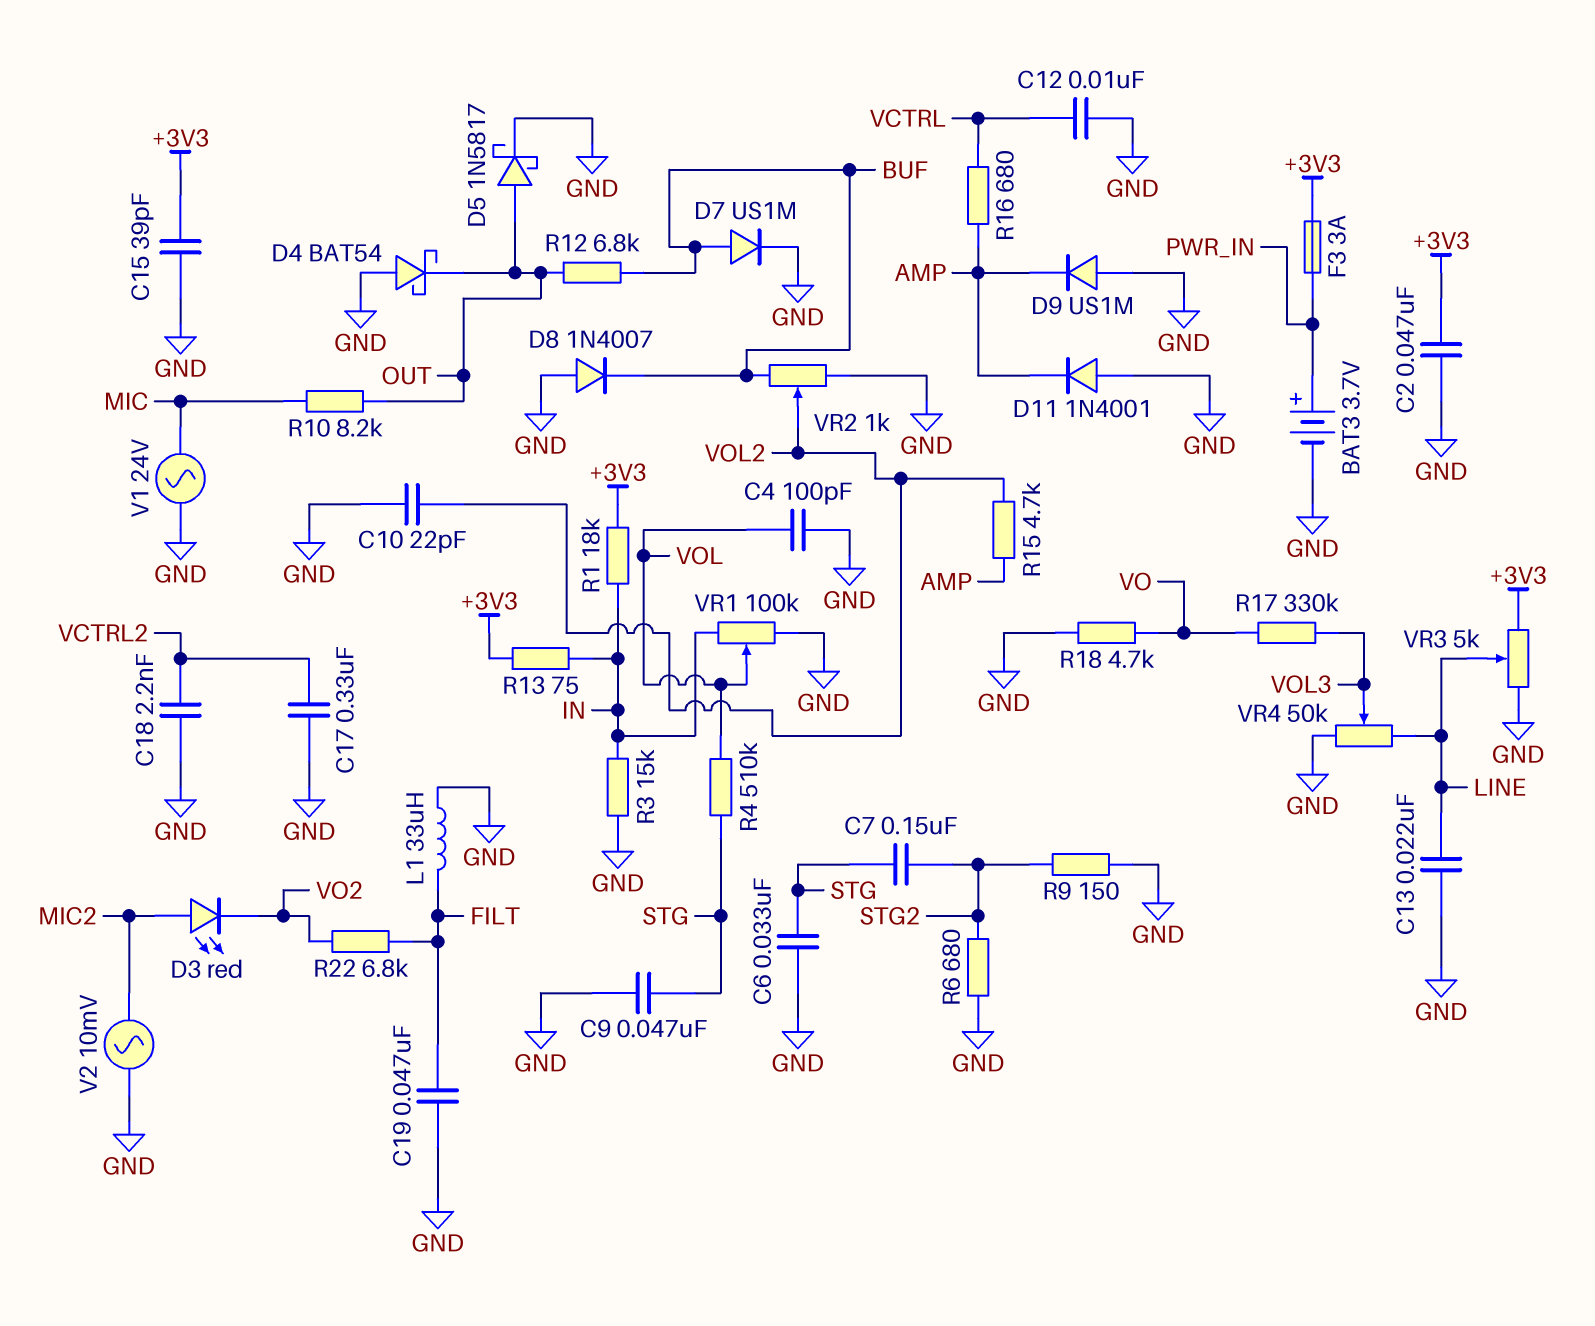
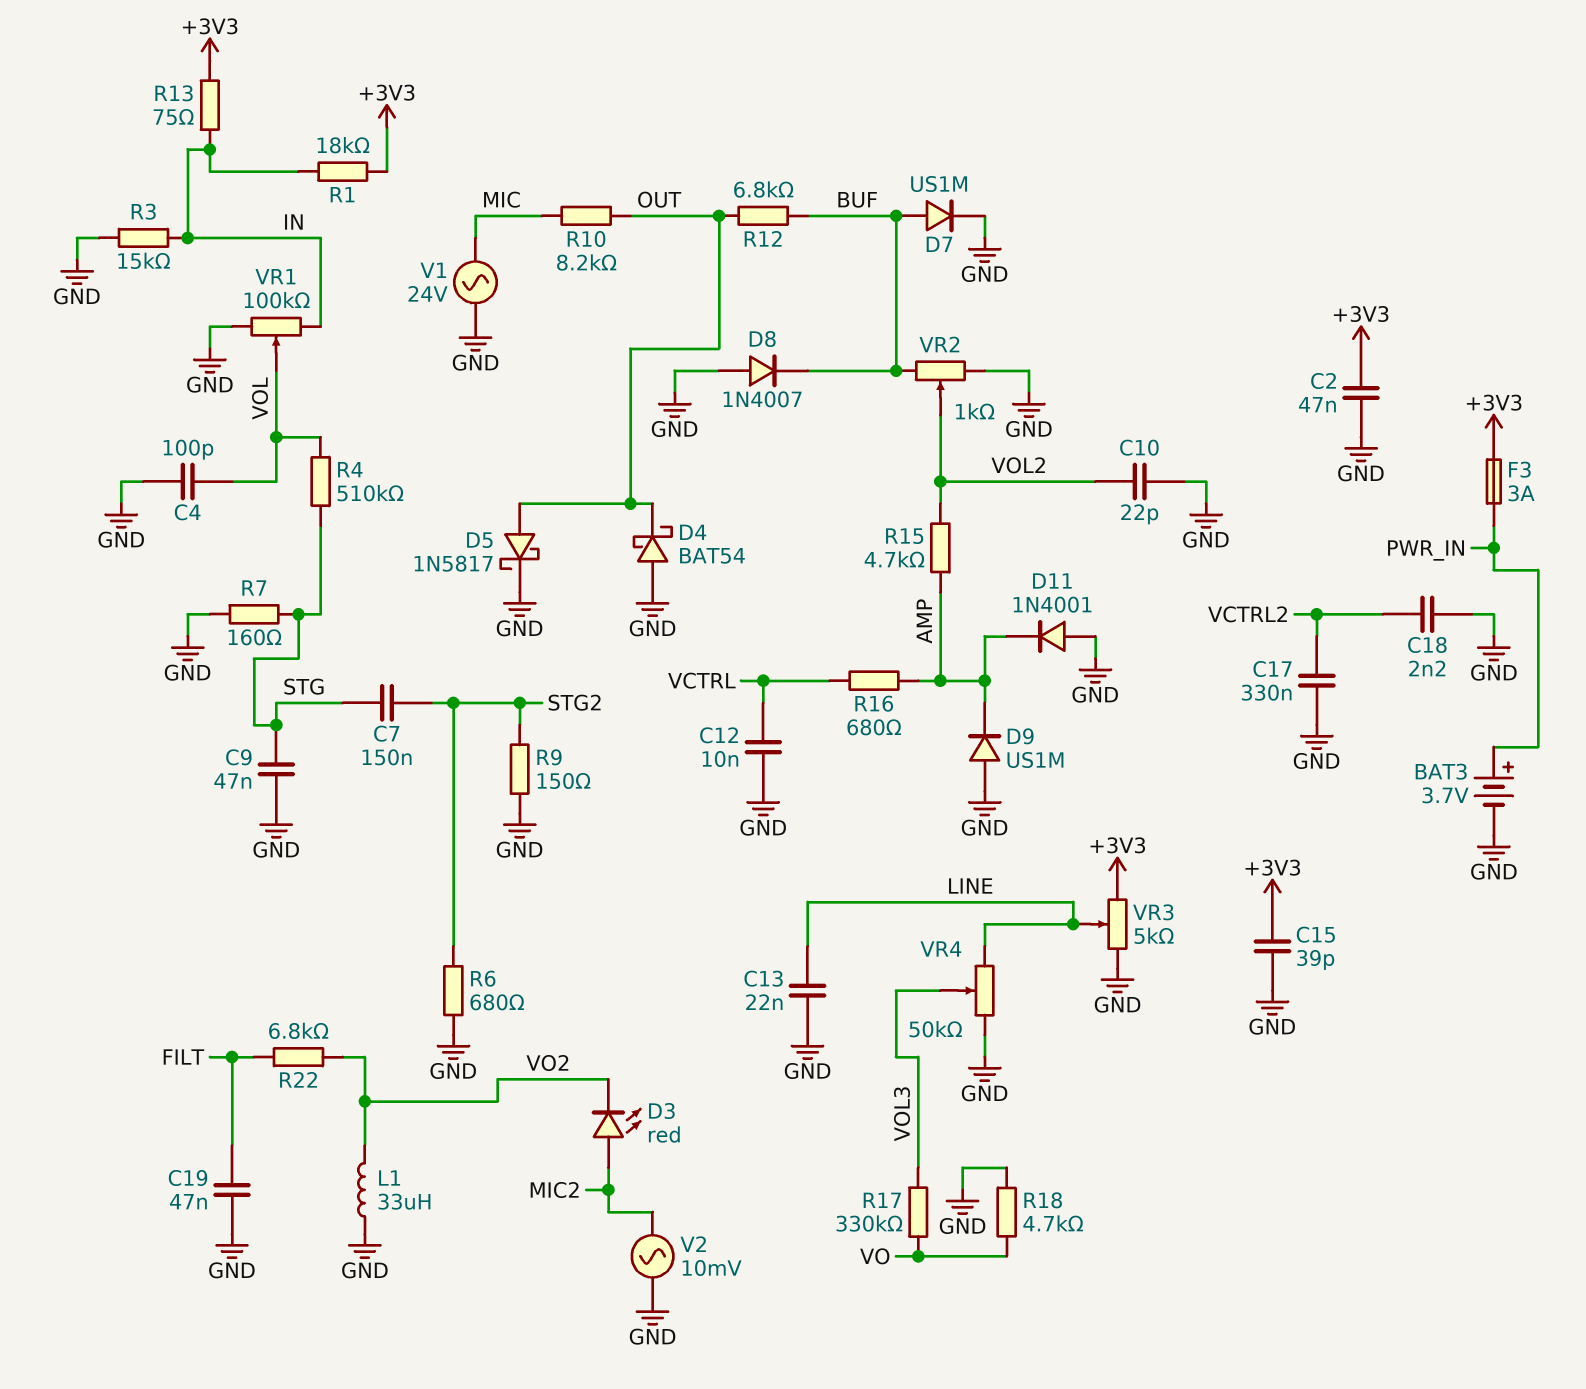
C6: 33nF (GND, STG) -> none
L1: 33uH (FILT, GND) -> 33uH (GND, VO2)
R7: none -> 160 (GND, STG)

